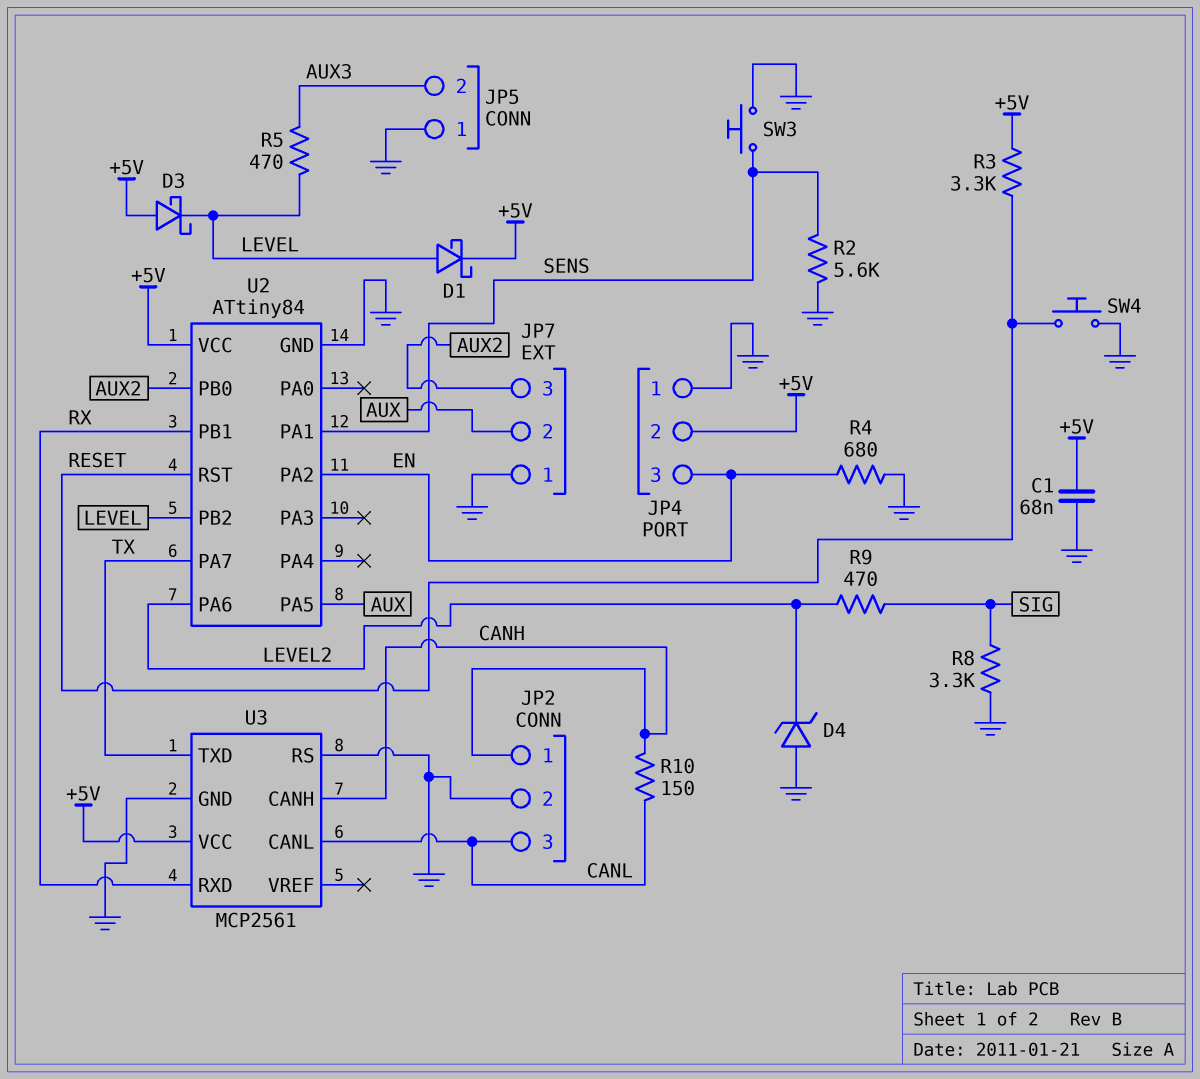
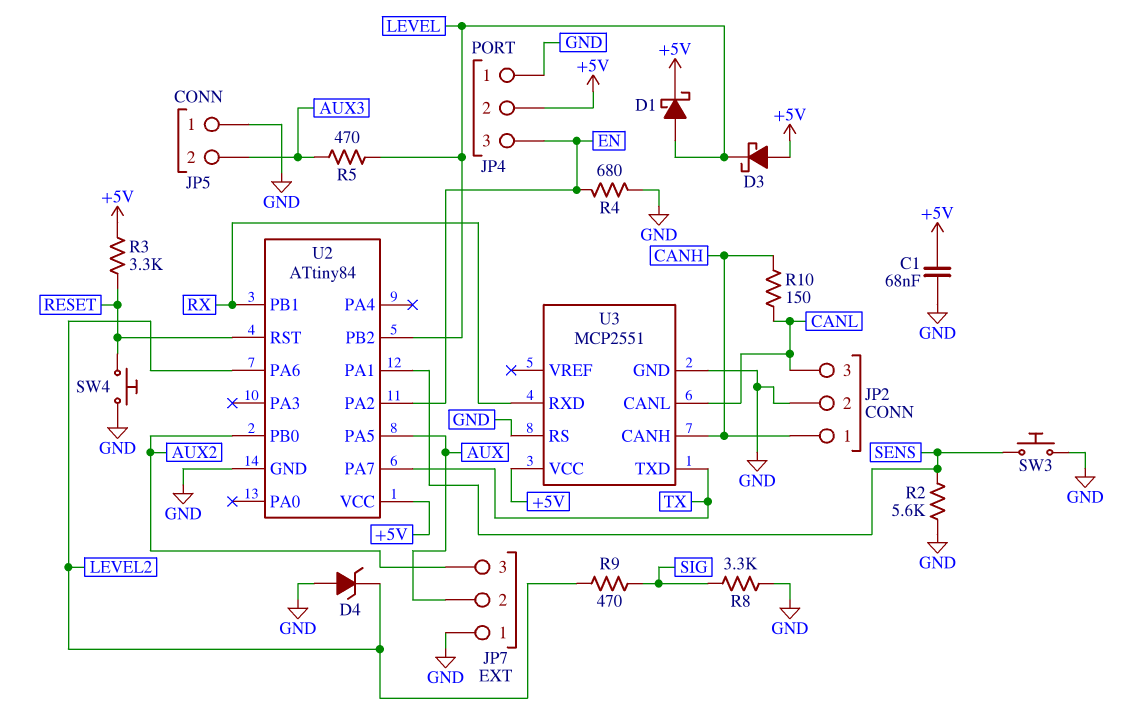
U3: MCP2561 -> MCP2551

